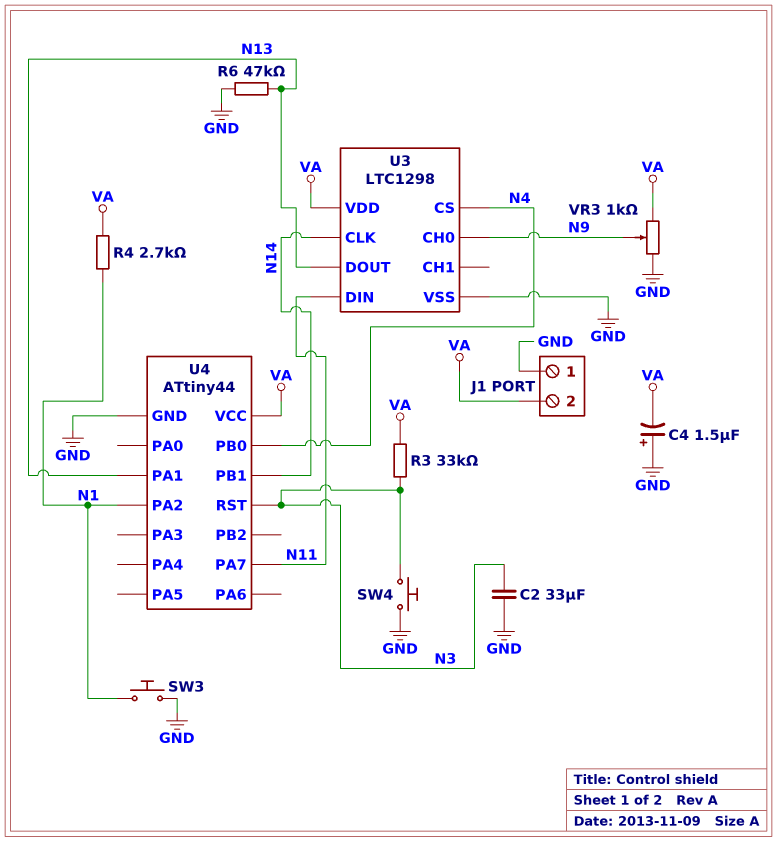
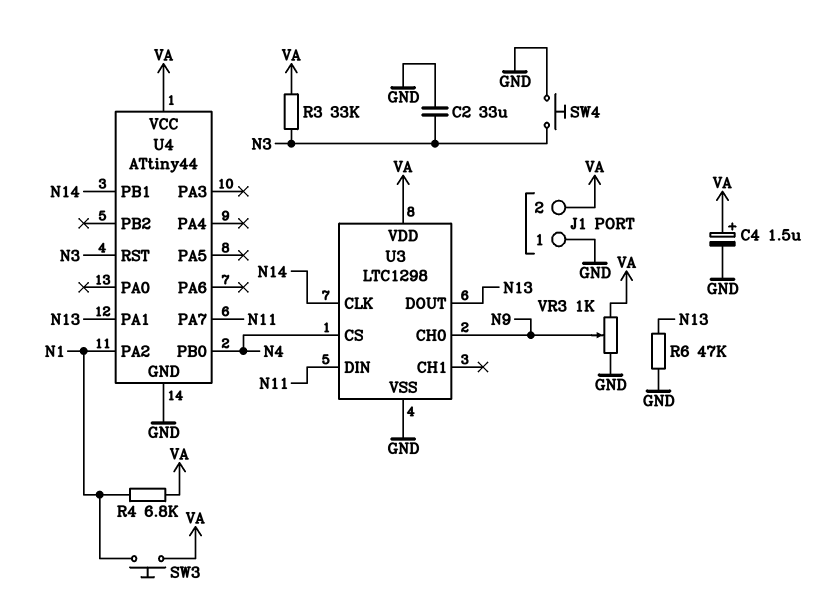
C4: 1.5uF (plus GND, minus VA) -> 1.5uF (plus VA, minus GND)
R4: 2.7k (N1, VA) -> 6.8k (N1, VA)
SW3: button (GND, N1) -> button (N1, VA)

